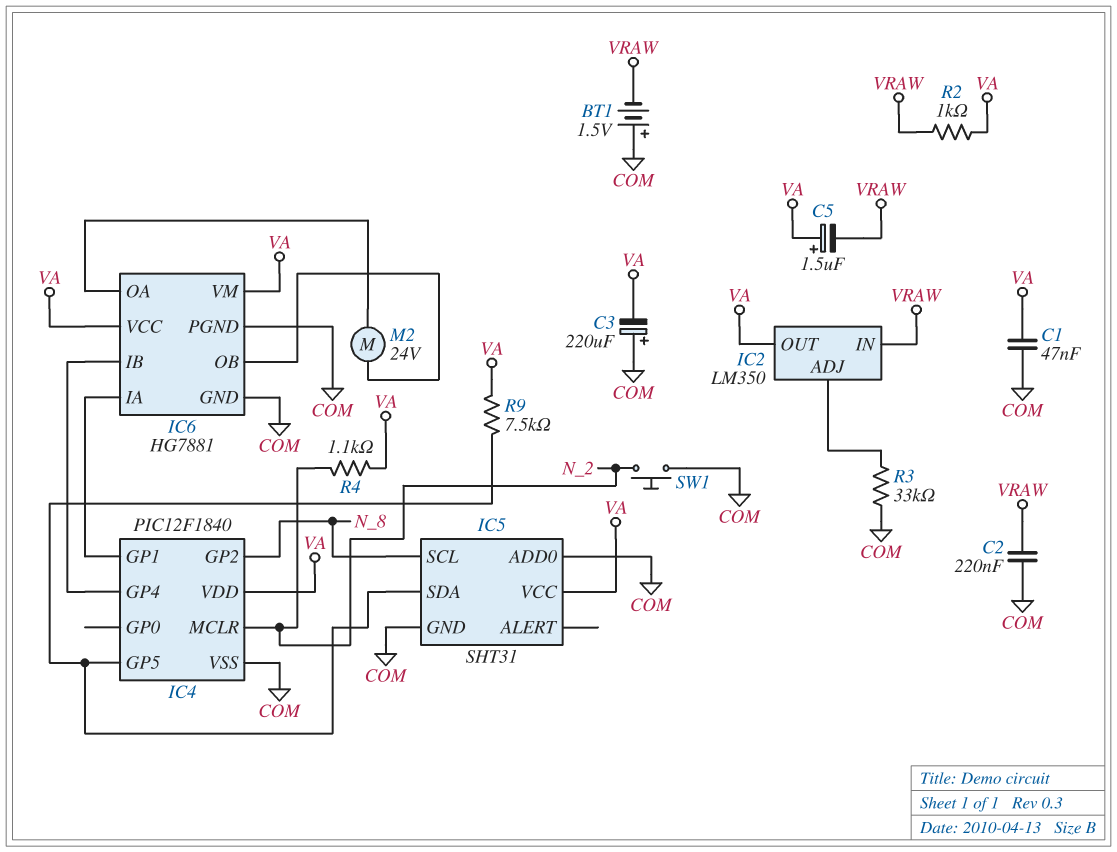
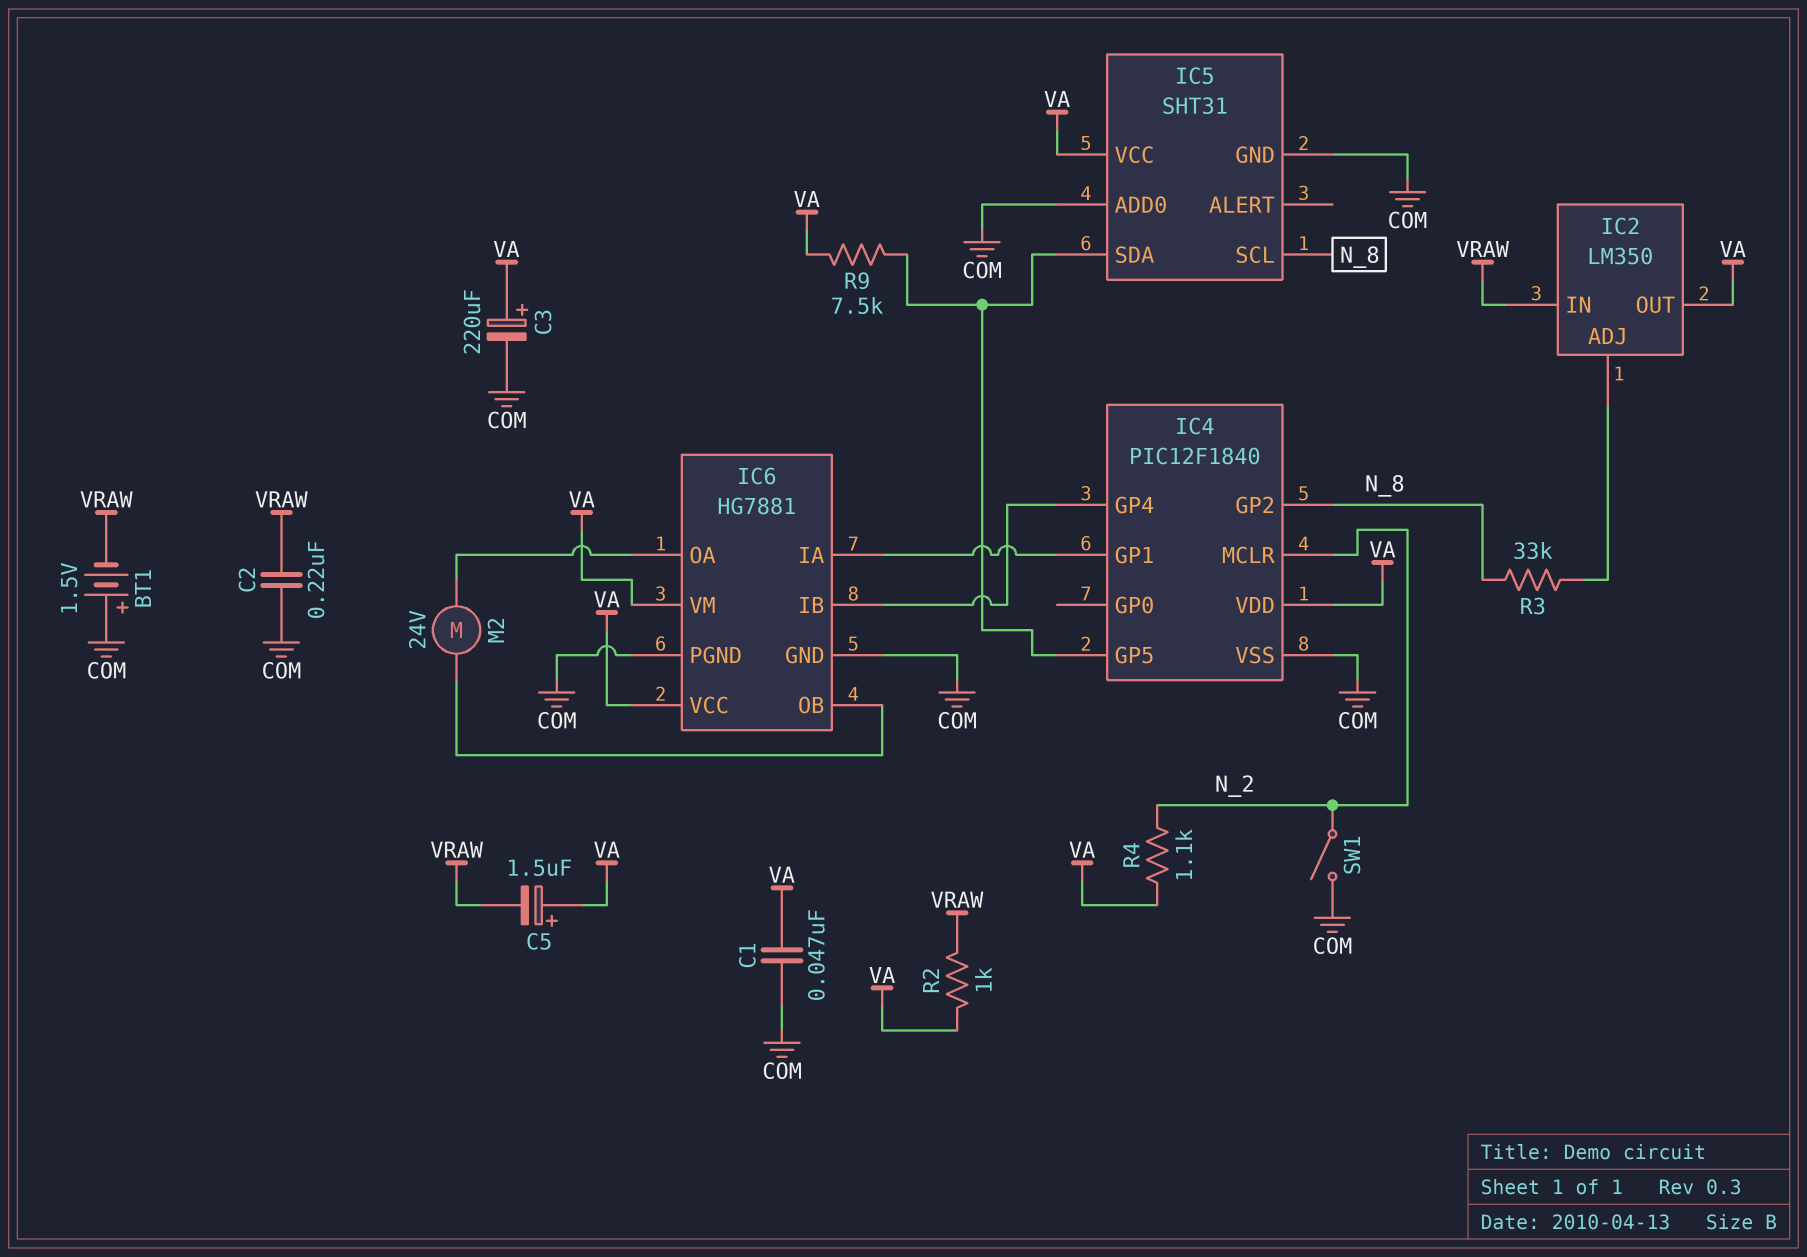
C3: 220uF (plus COM, minus VA) -> 220uF (plus VA, minus COM)
R3: 33k (COM, IC2/ADJ) -> 33k (IC2/ADJ, N_8)
SW1: button (COM, N_2) -> switch (COM, N_2)

